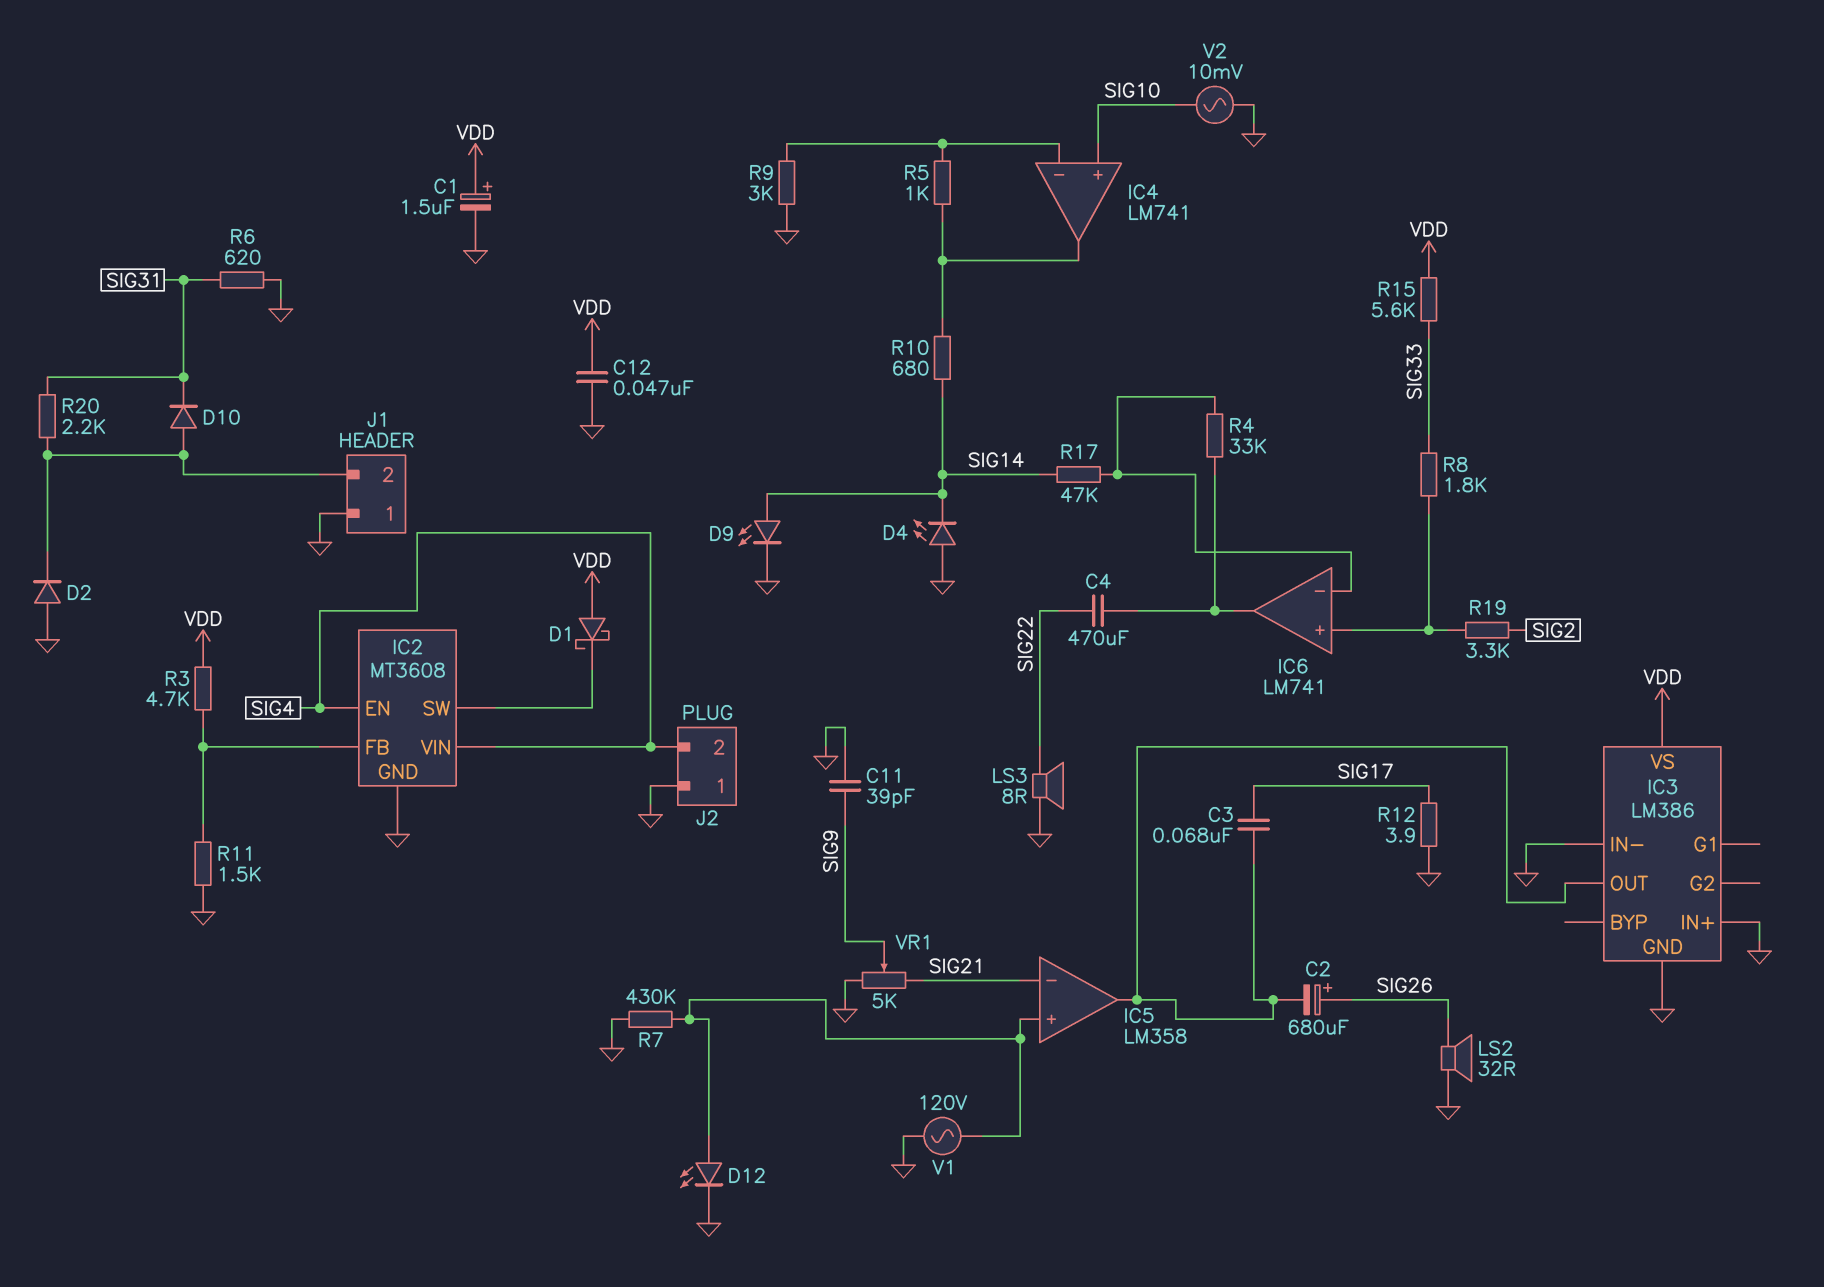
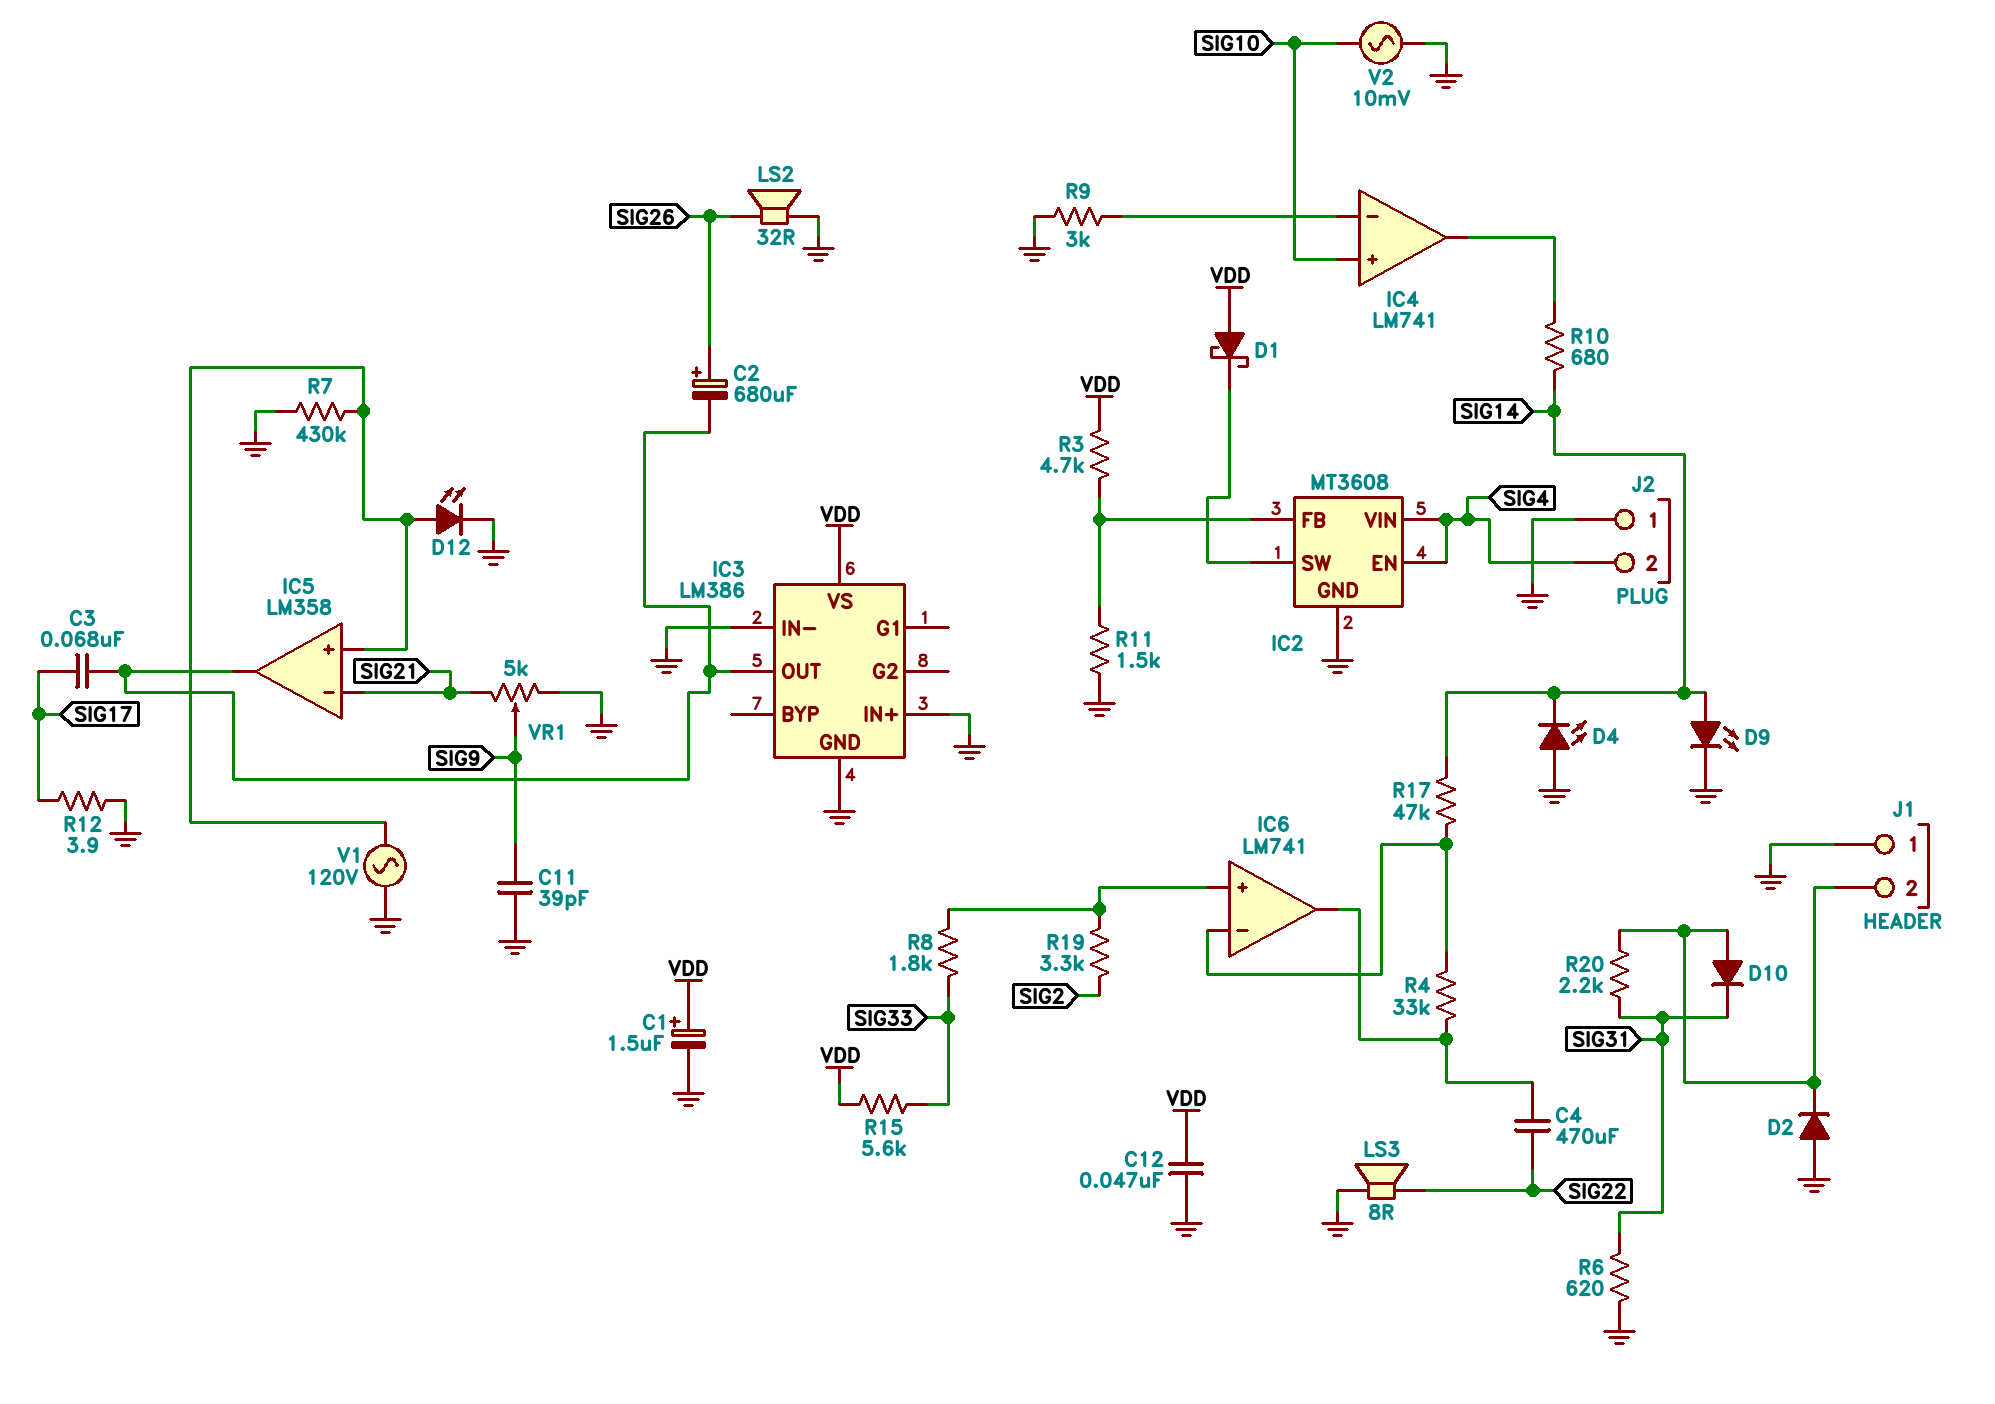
R5: 1k (IC4/in-, IC4/out) -> none

